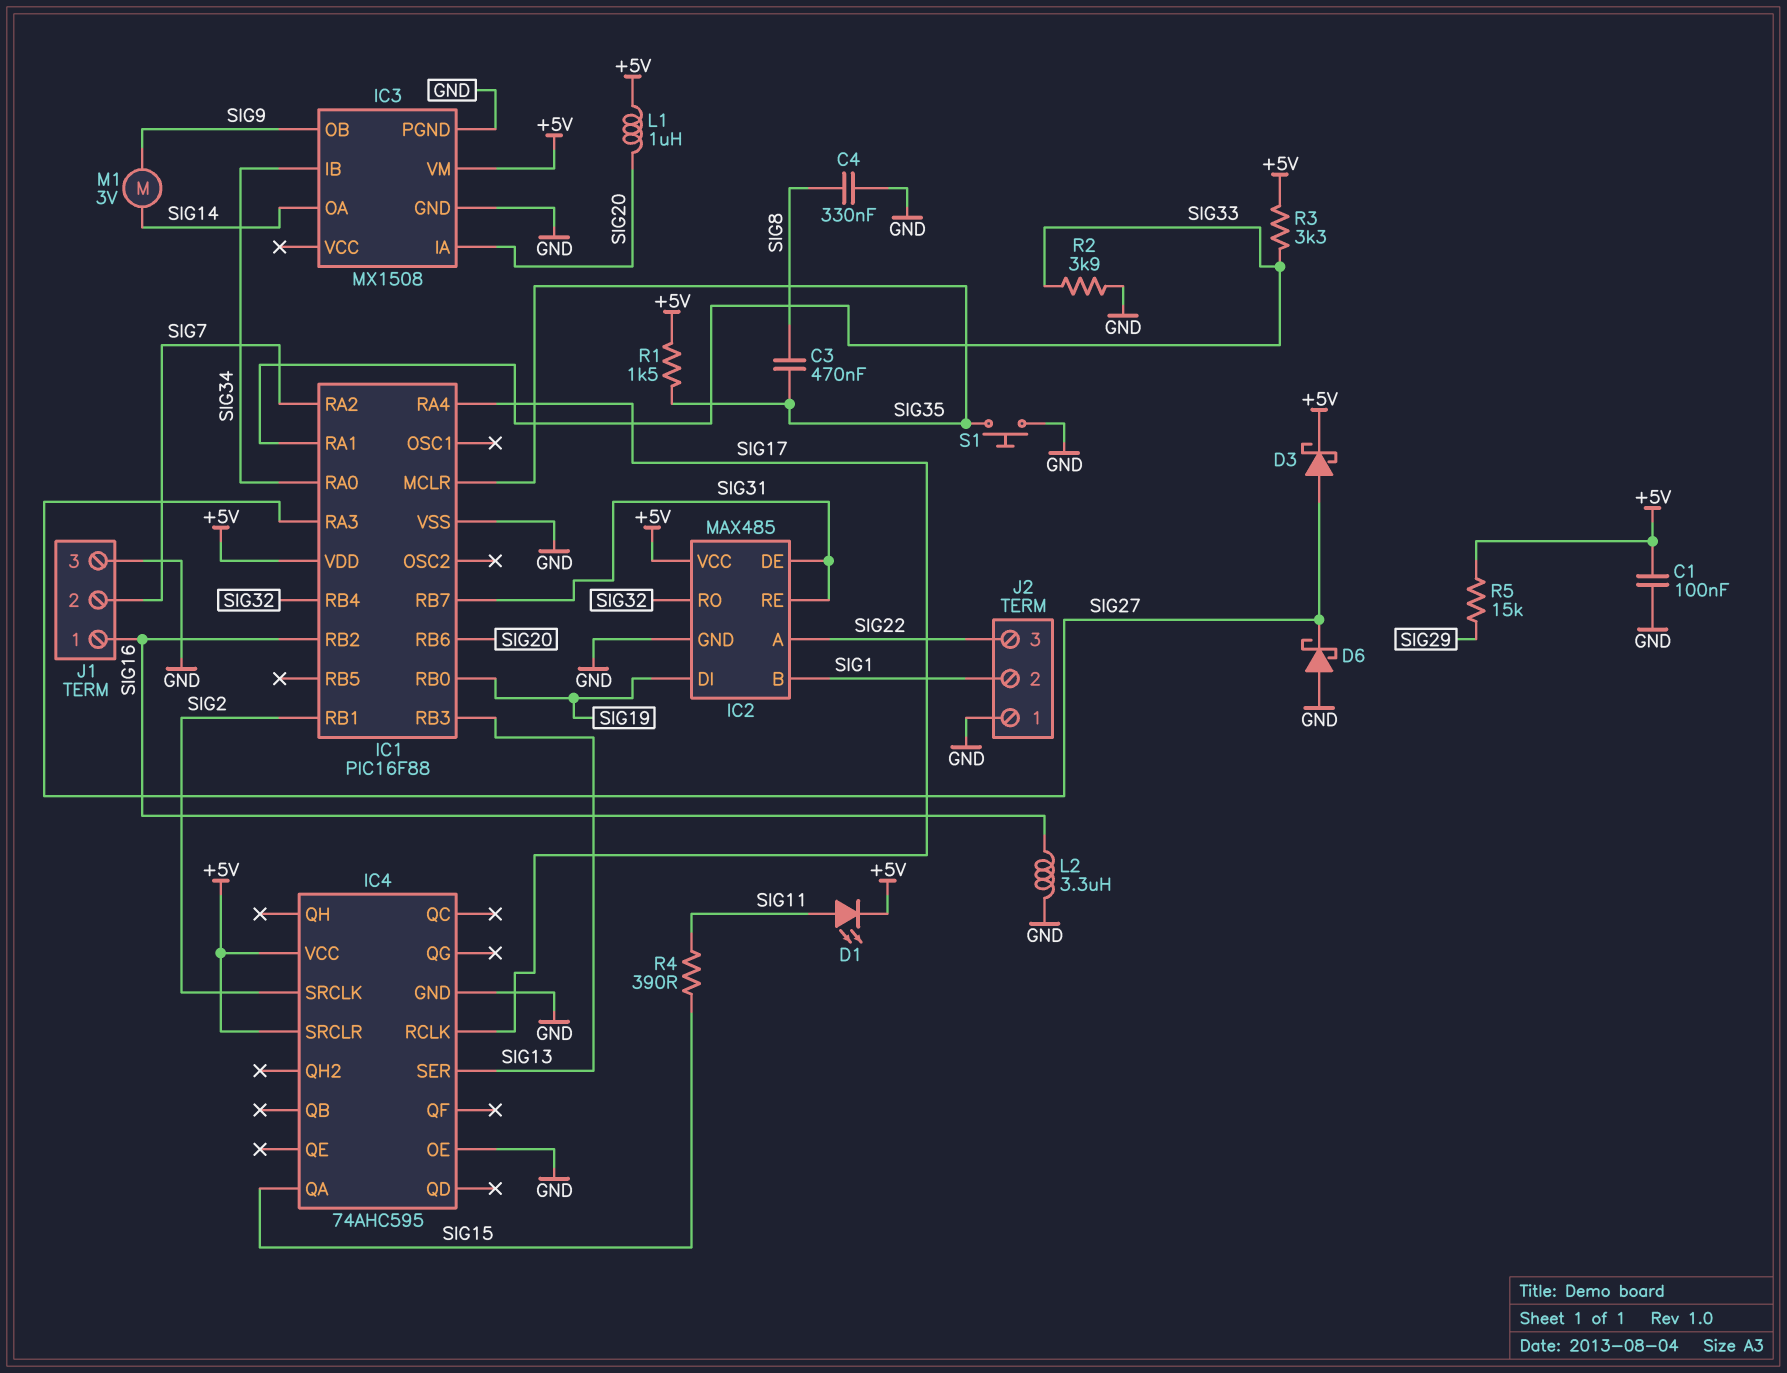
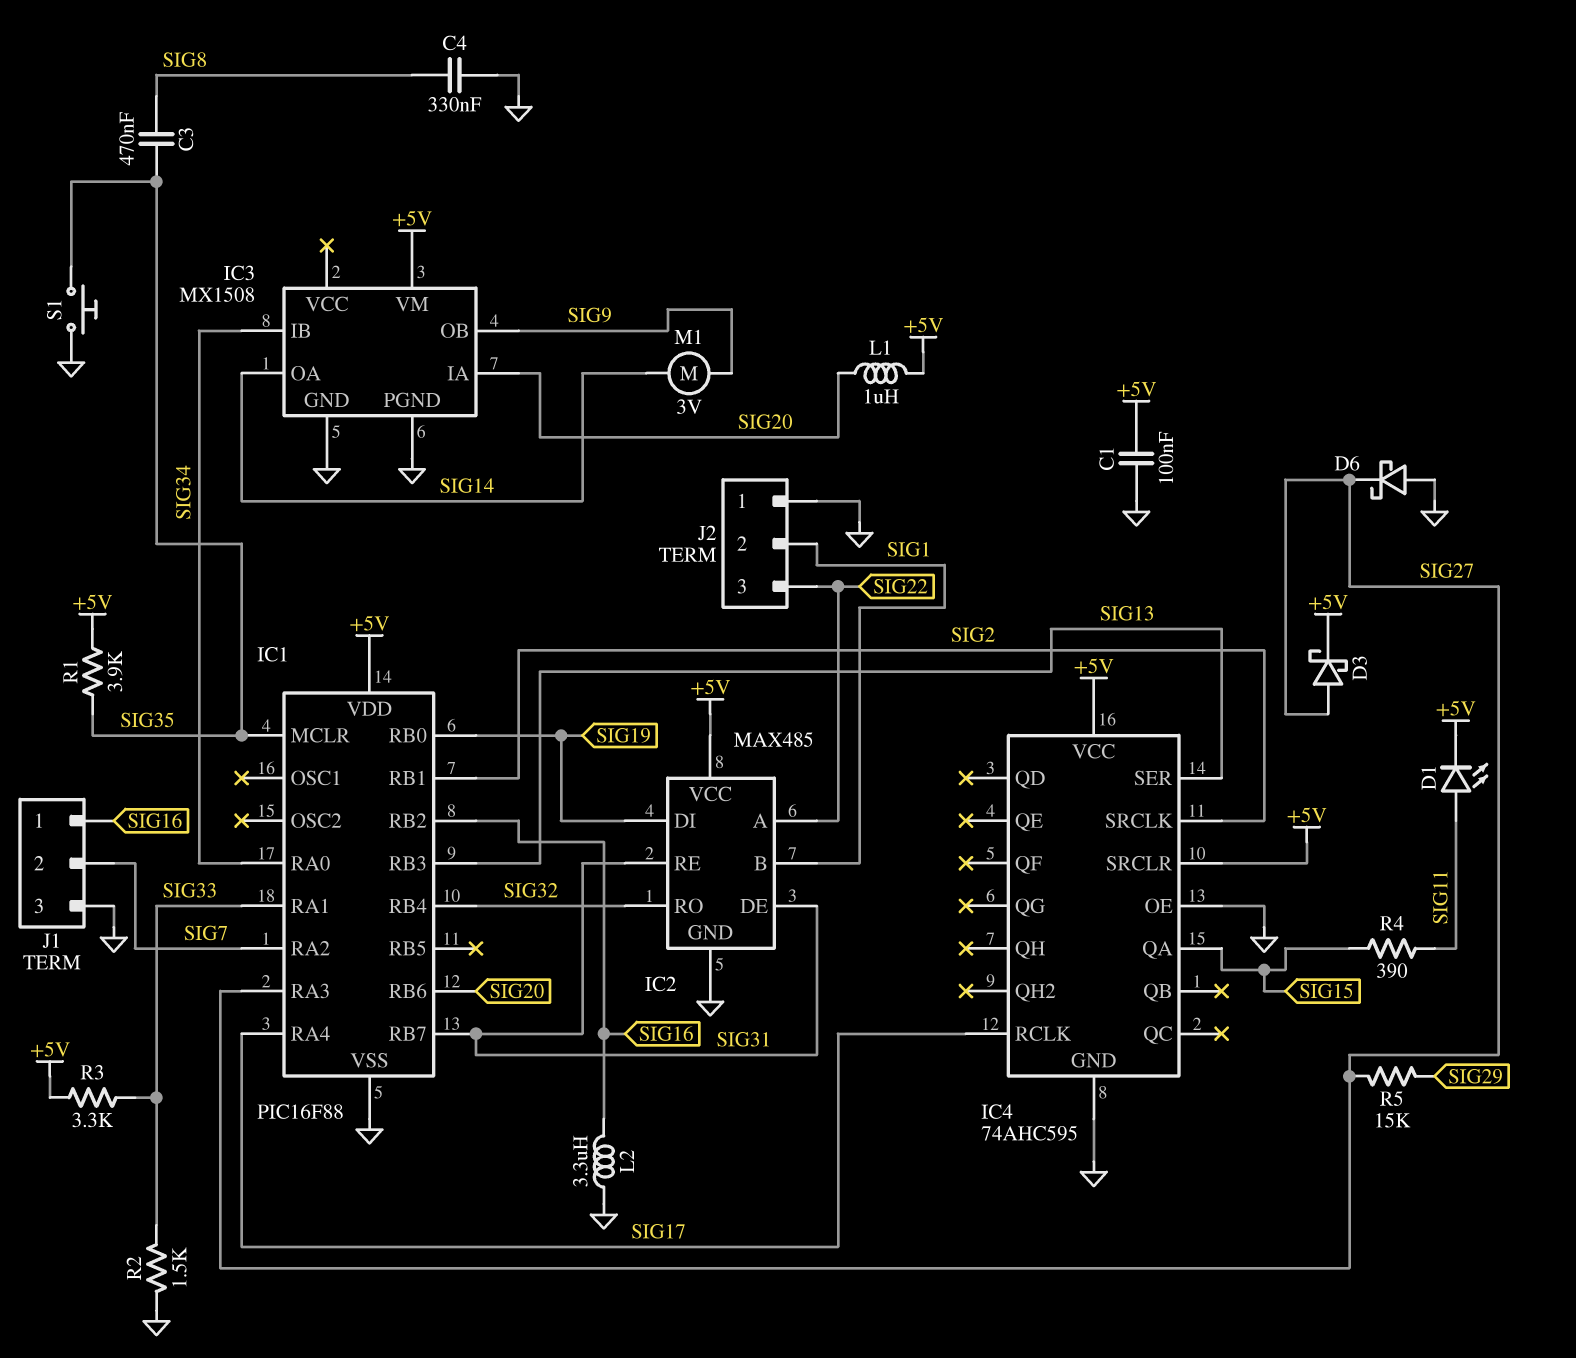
R1: 1.5k (+5V, SIG35) -> 3.9k (+5V, SIG35)
R2: 3.9k (GND, SIG33) -> 1.5k (GND, SIG33)
R5: 15k (+5V, SIG29) -> 15k (SIG27, SIG29)

